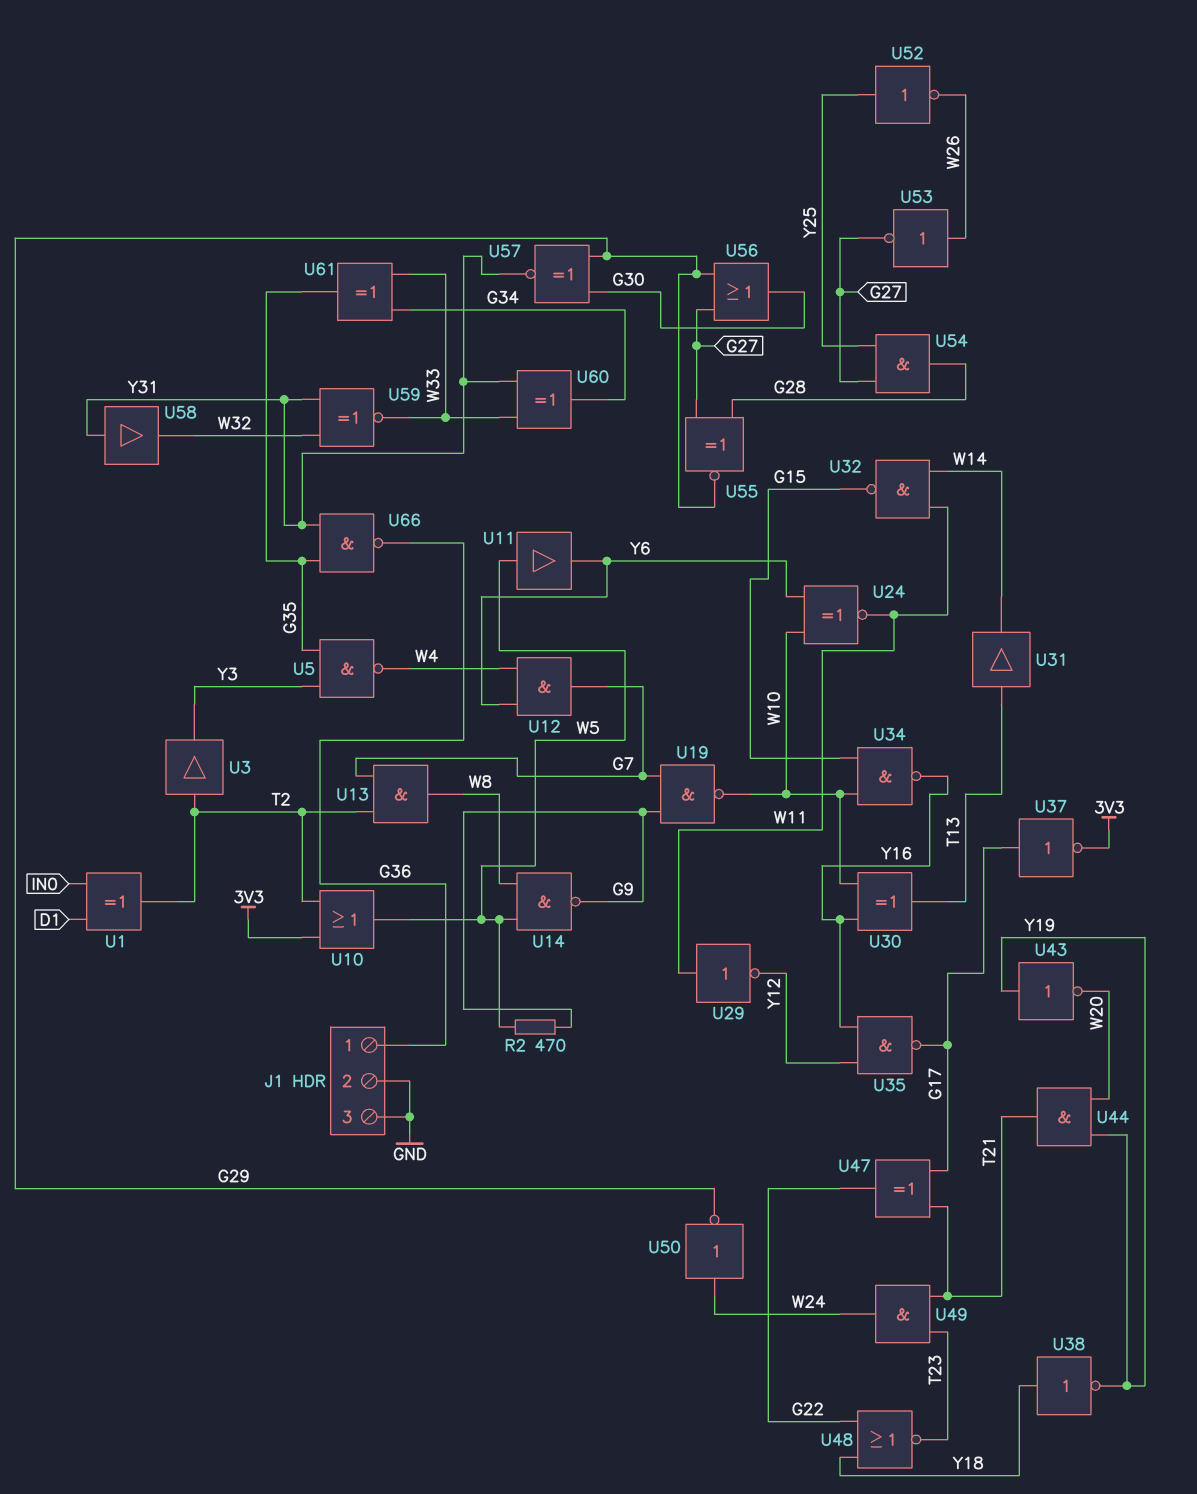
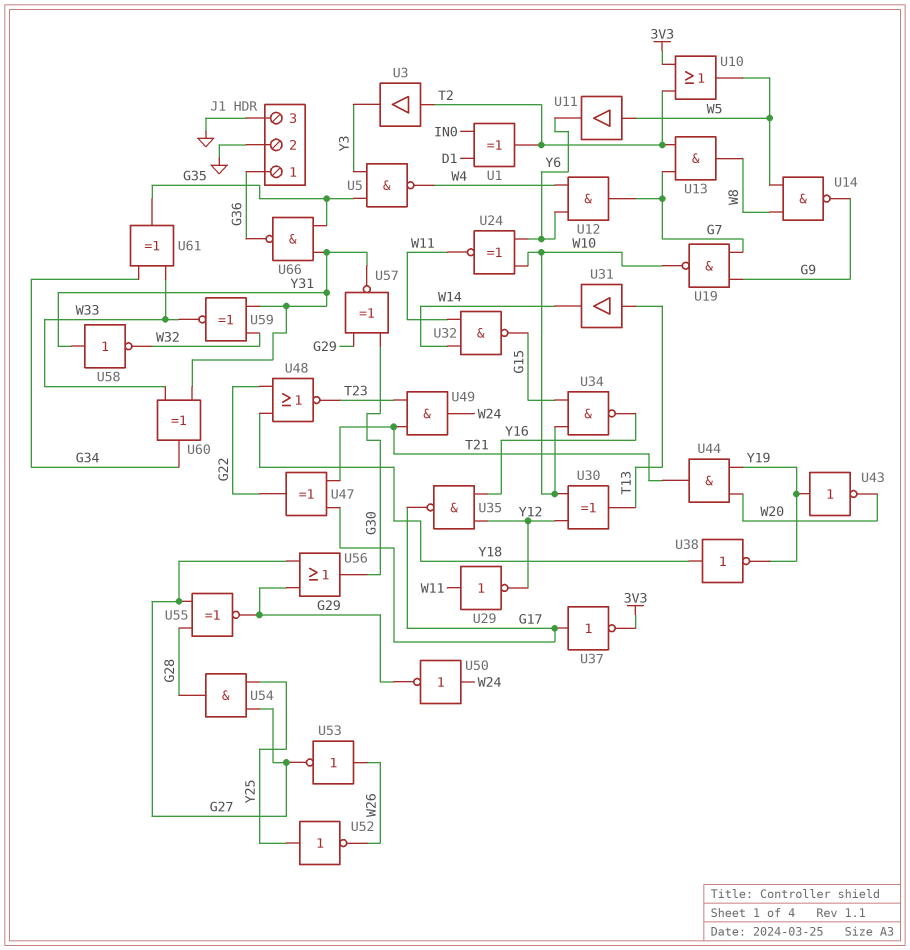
R2: 470 (G9, W5) -> none
U30: XOR (in W10, in Y16, out T13) -> XOR (in W10, in Y12, out T13)
U58: buffer (in Y31, out W32) -> NOT (in Y31, out W32)

